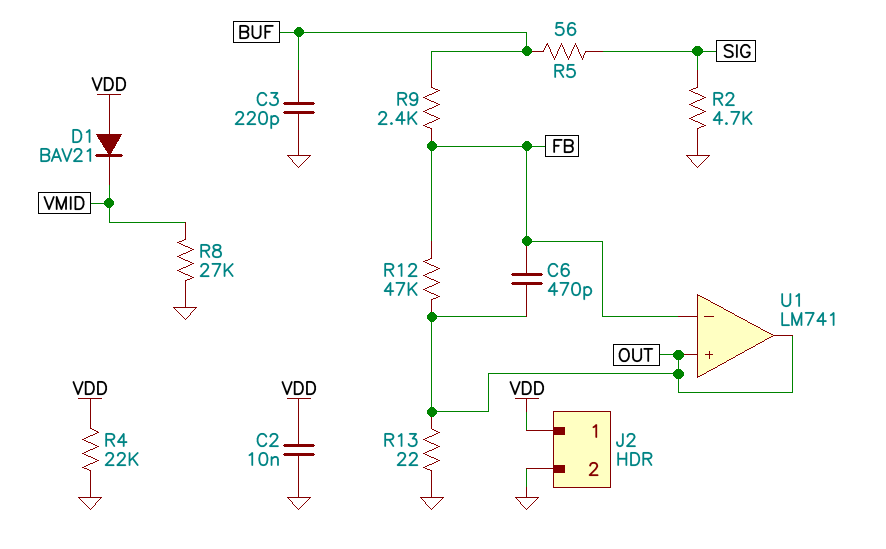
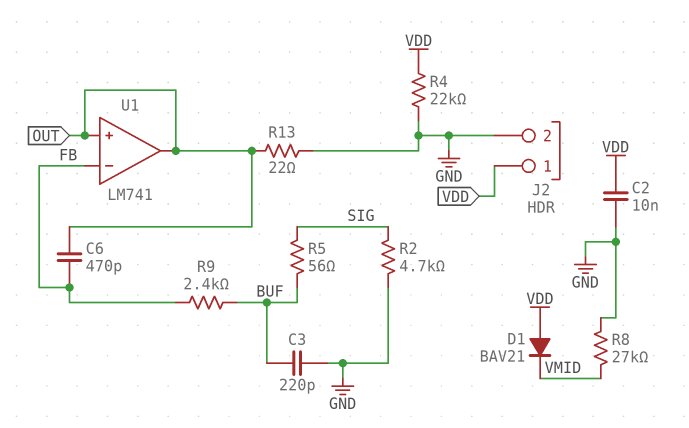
R12: 47k (FB, OUT) -> none

